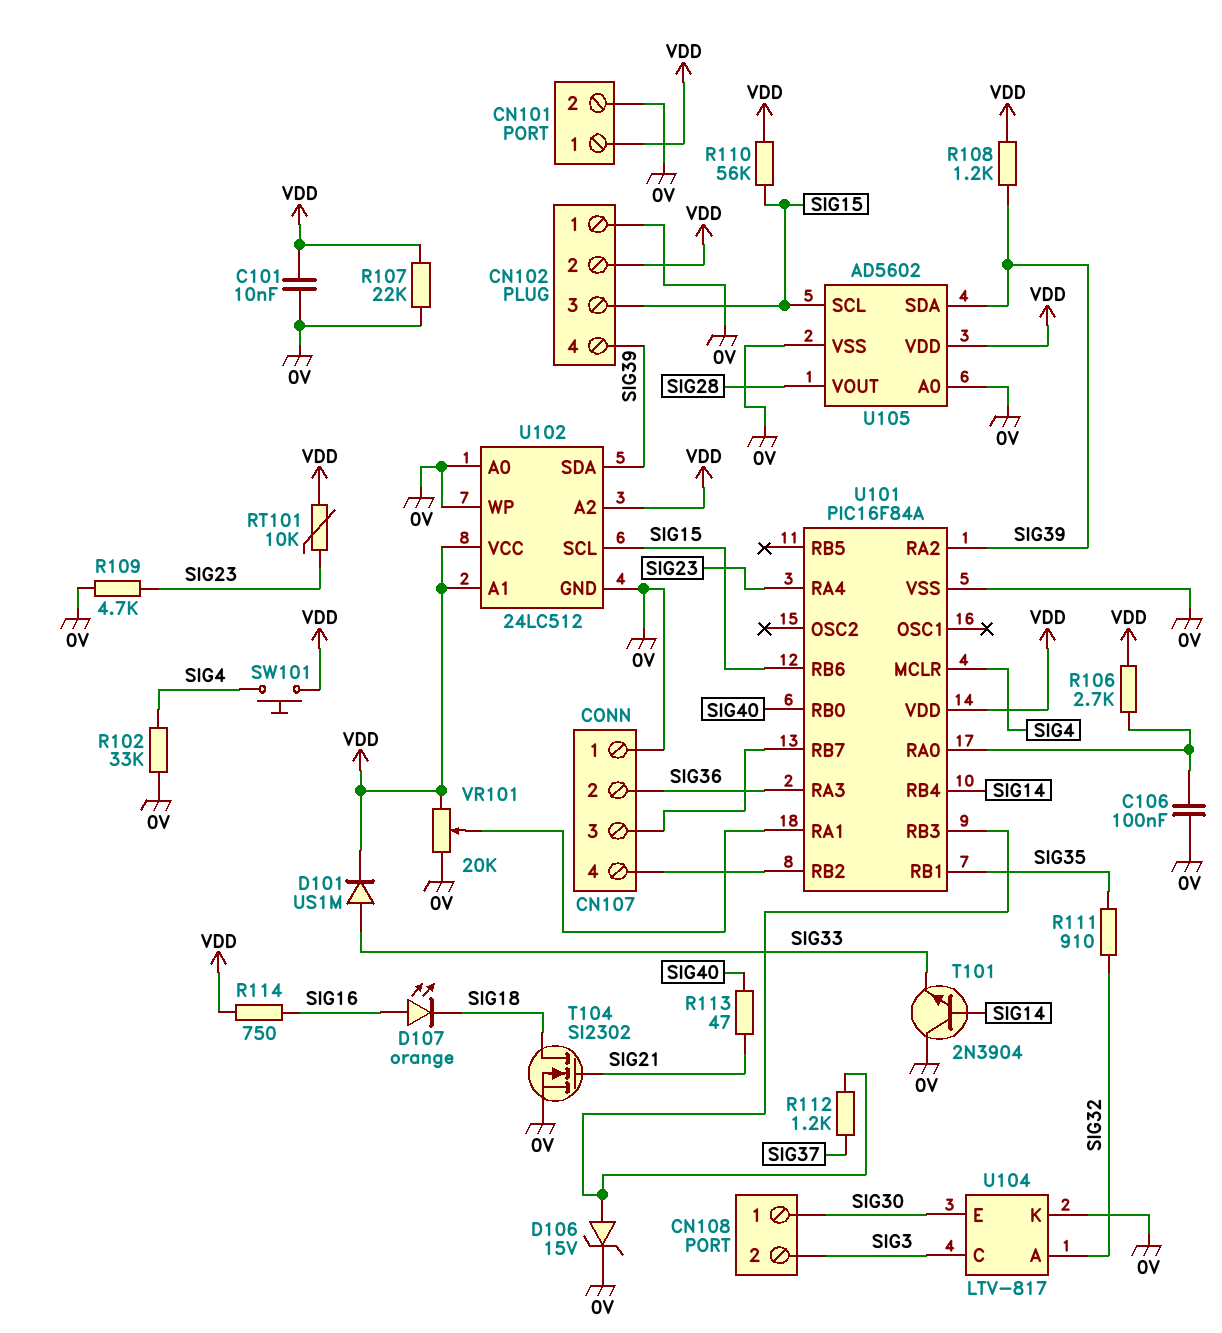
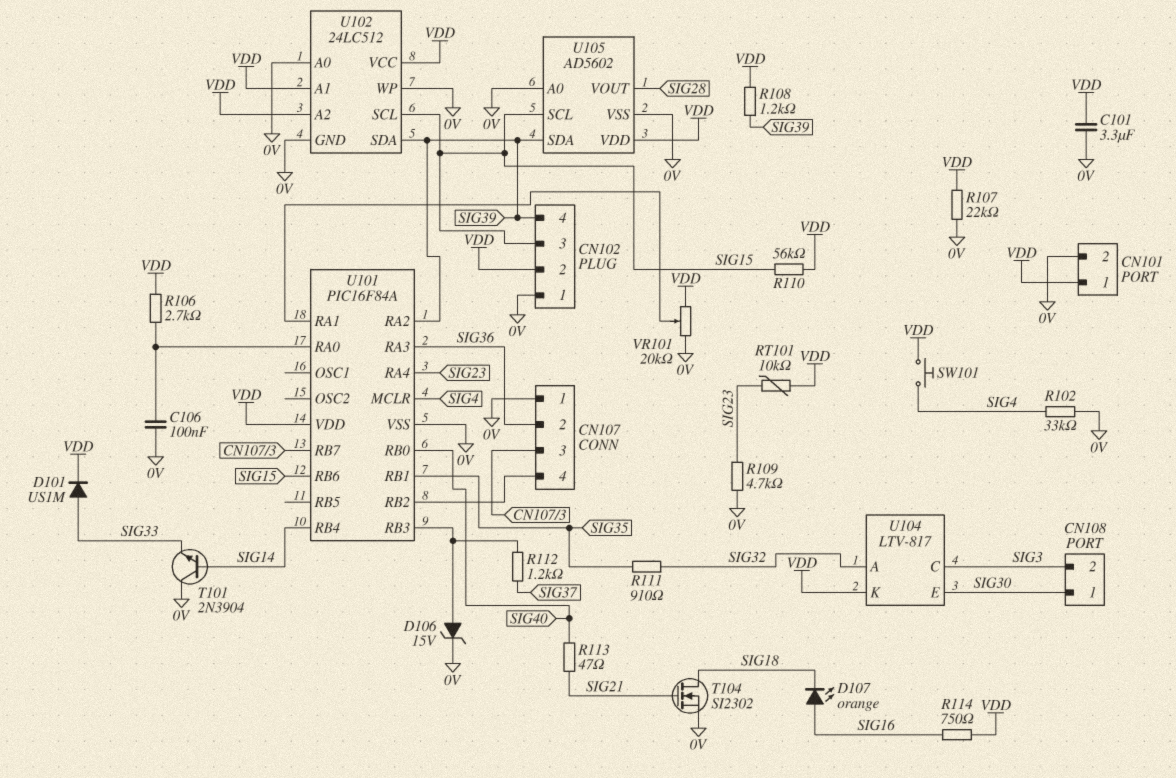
C101: 10nF (0V, VDD) -> 3.3uF (0V, VDD)
U104 pin K: 0V -> VDD

